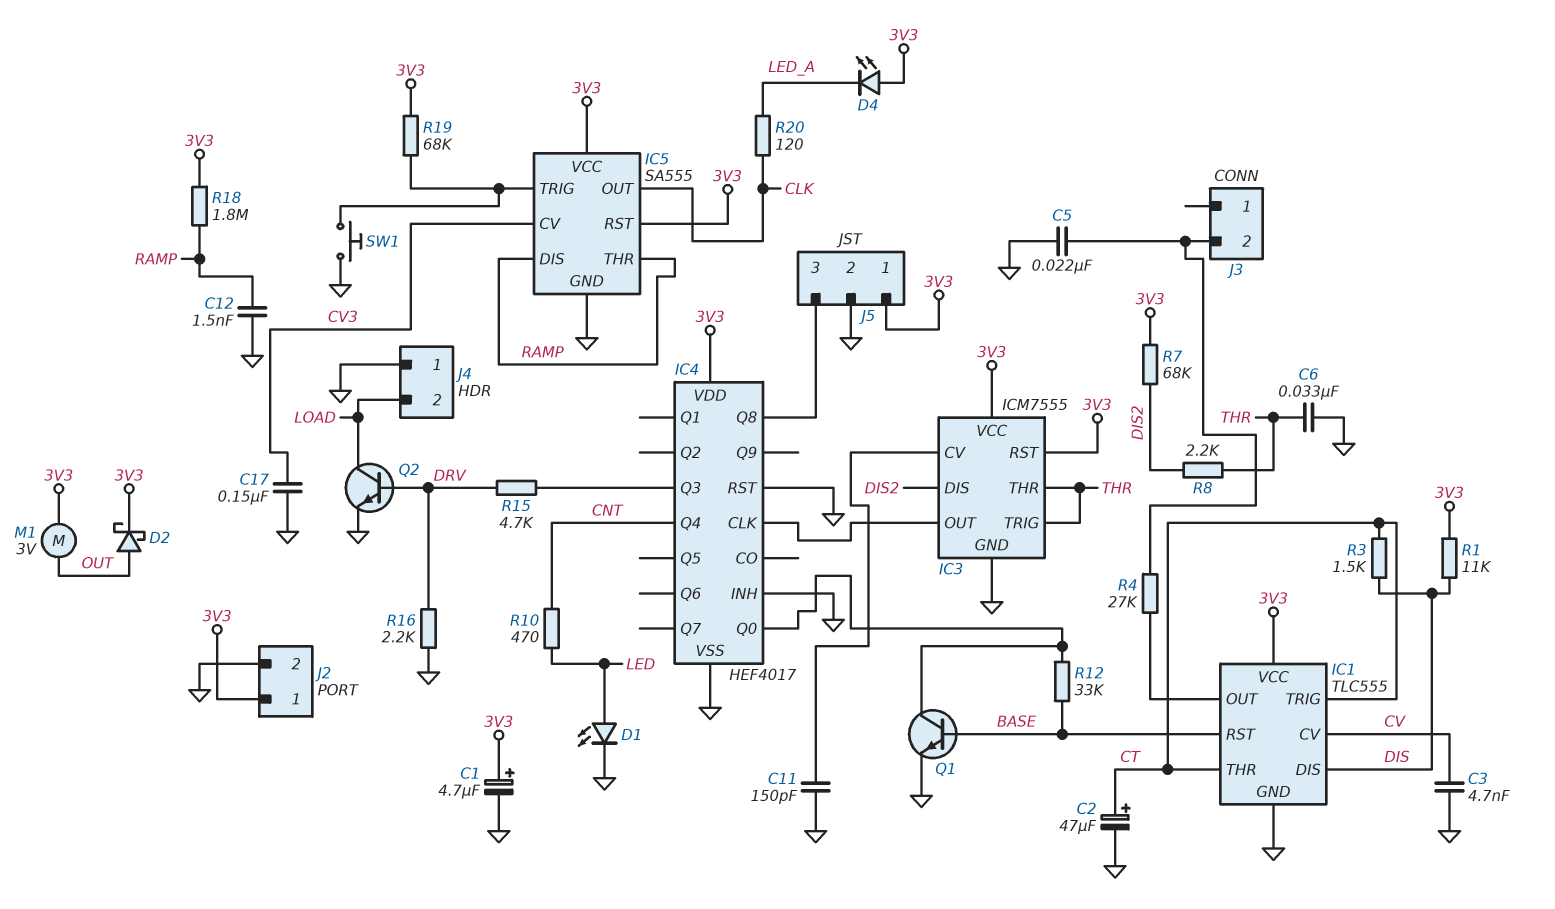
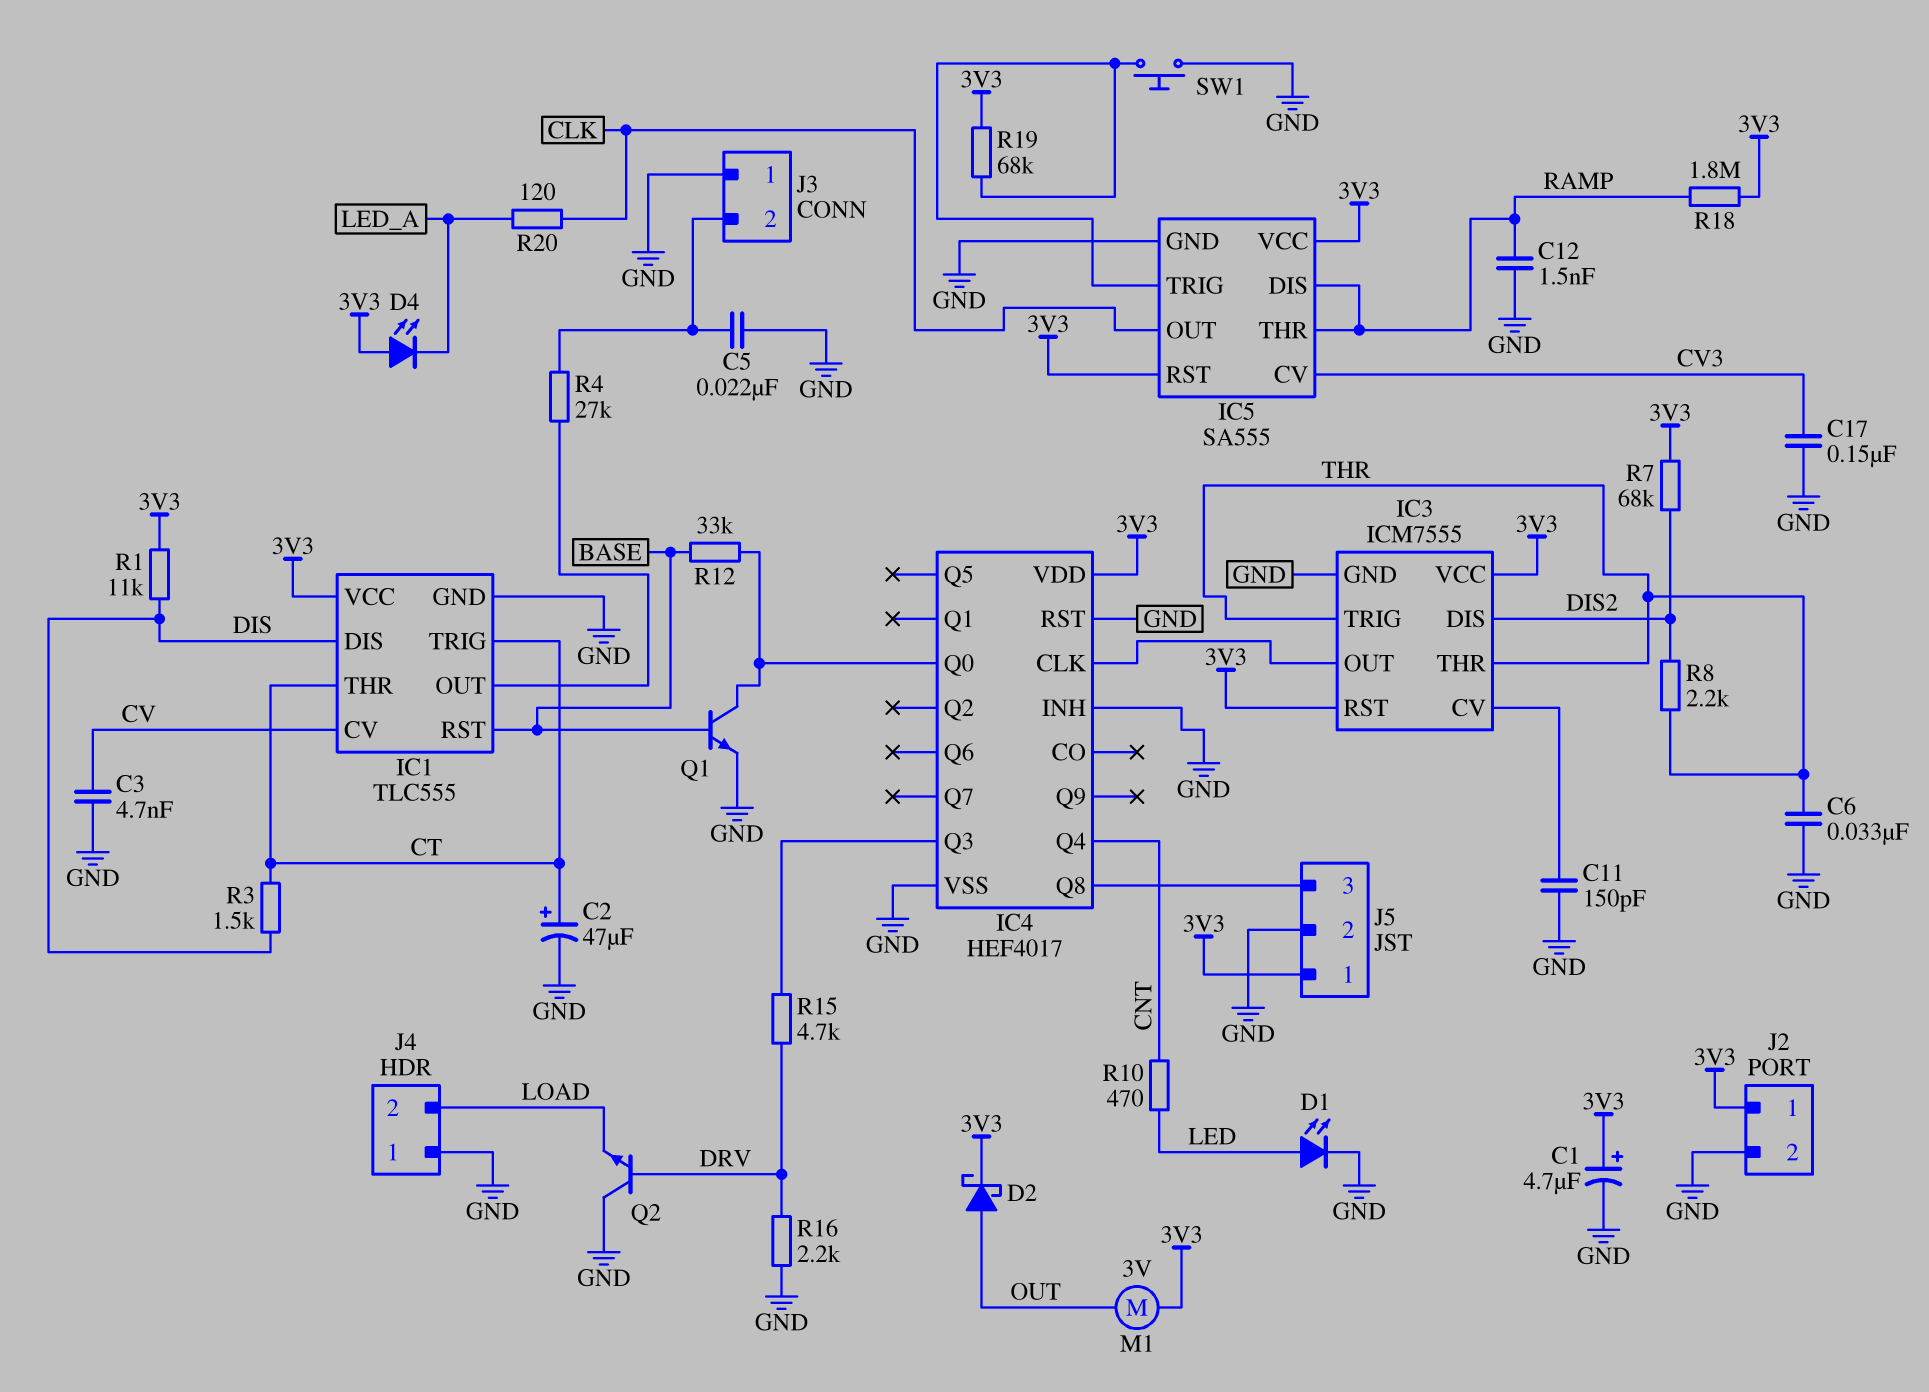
J3 pin 1: none -> GND
Q2: NPN (B DRV, C LOAD, E GND) -> NPN (B DRV, C GND, E LOAD)

